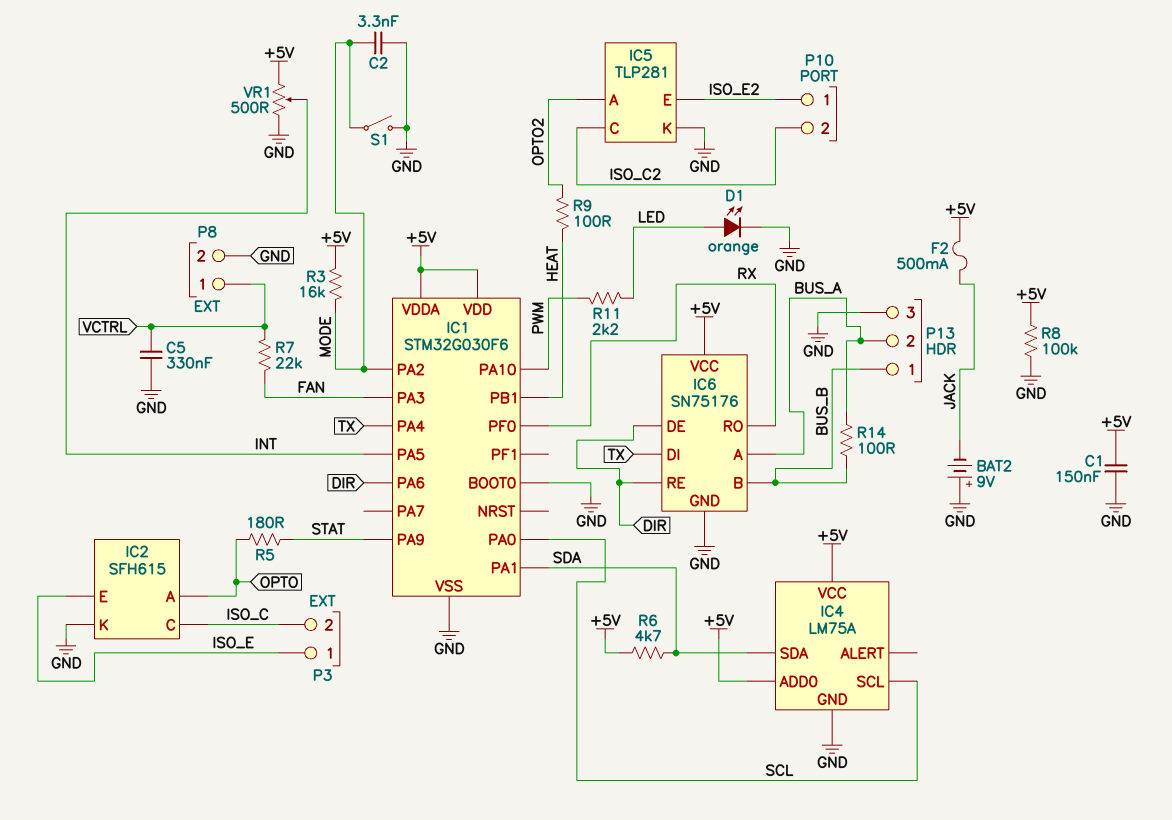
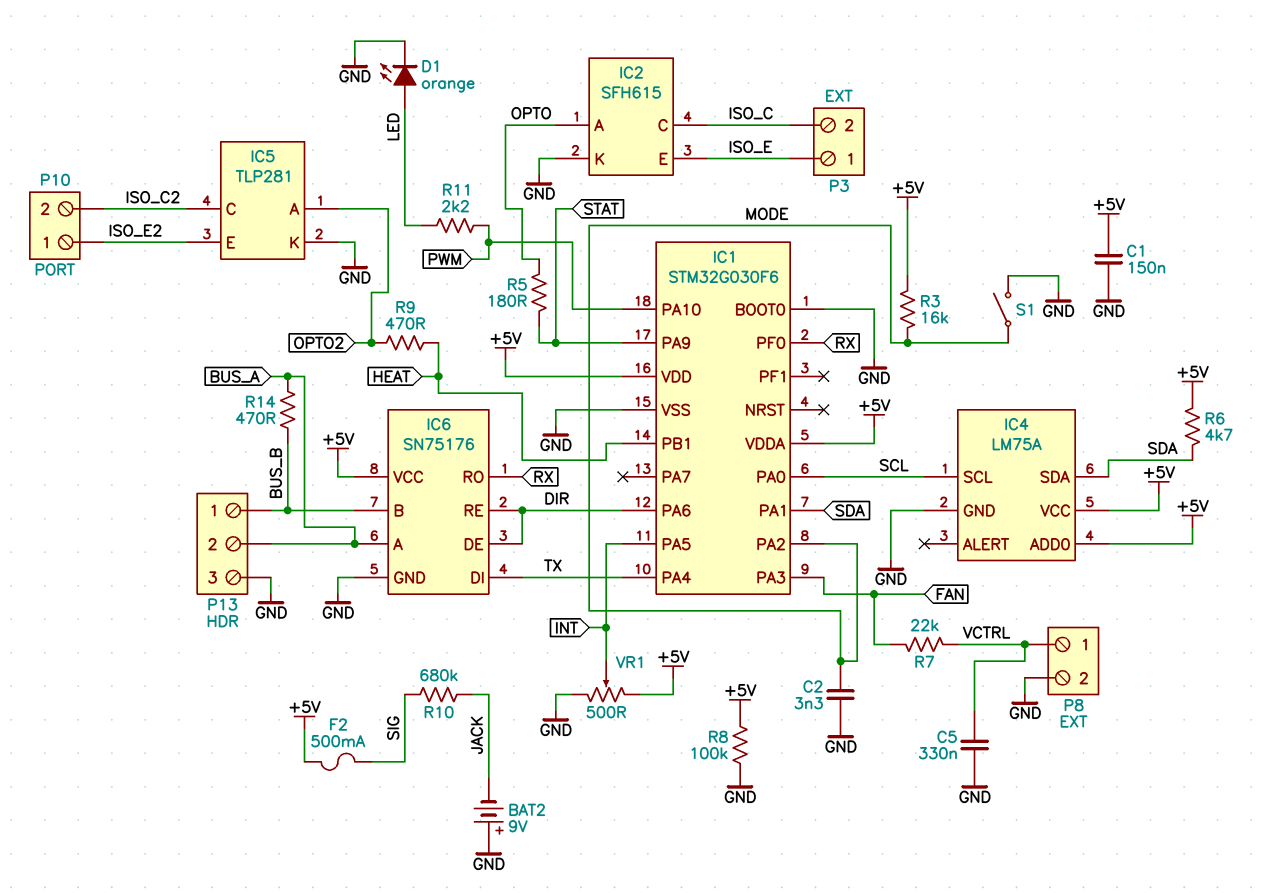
F2: 500mA (+5V, JACK) -> 500mA (+5V, SIG)
R9: 100 (HEAT, OPTO2) -> 470 (HEAT, OPTO2)
R10: none -> 680k (JACK, SIG)
R14: 100 (BUS_A, BUS_B) -> 470 (BUS_A, BUS_B)

